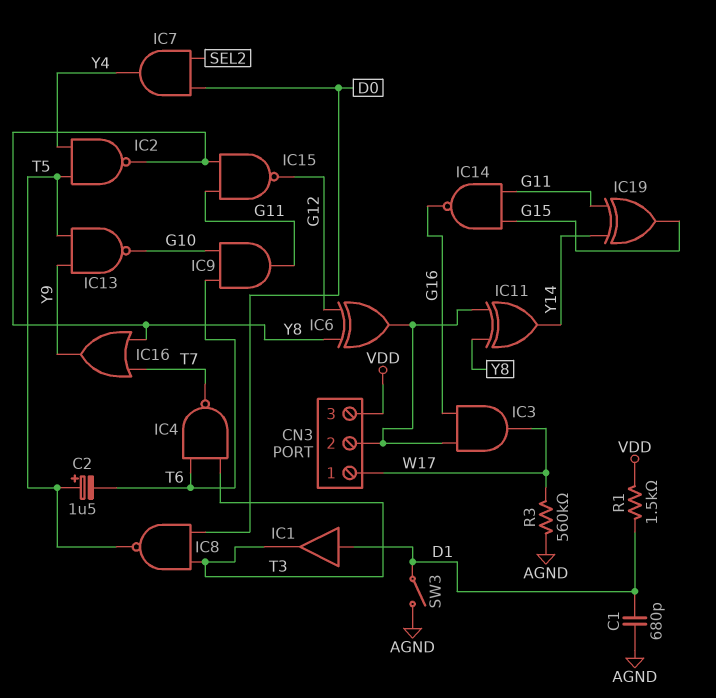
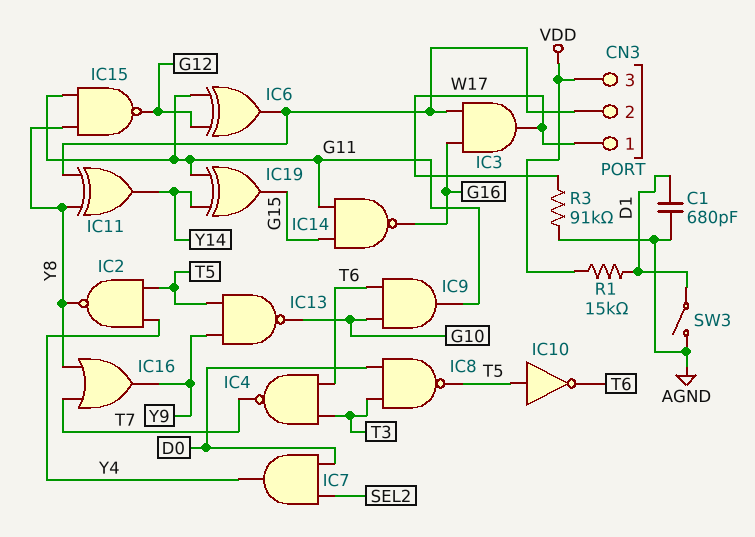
C2: 1.5uF (plus T5, minus T6) -> none
IC1: buffer (in D1, out T3) -> none
IC6: XOR (in G12, in Y8, out CN3/2) -> XOR (in G11, in G12, out CN3/2)
IC10: none -> NOT (in T5, out T6)
R1: 1.5k (D1, VDD) -> 15k (D1, VDD)
R3: 560k (AGND, W17) -> 91k (AGND, W17)

